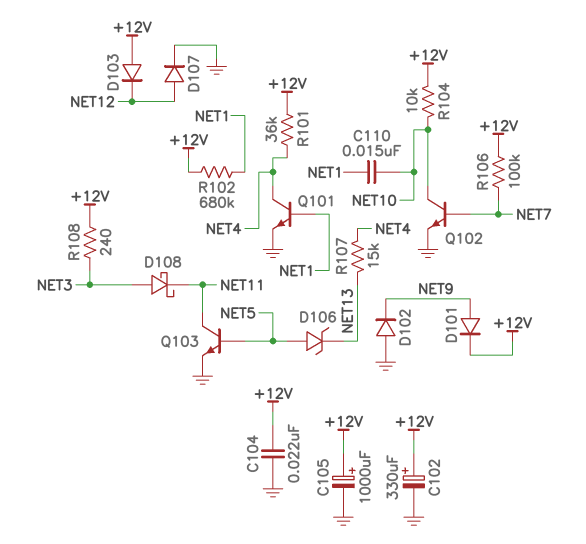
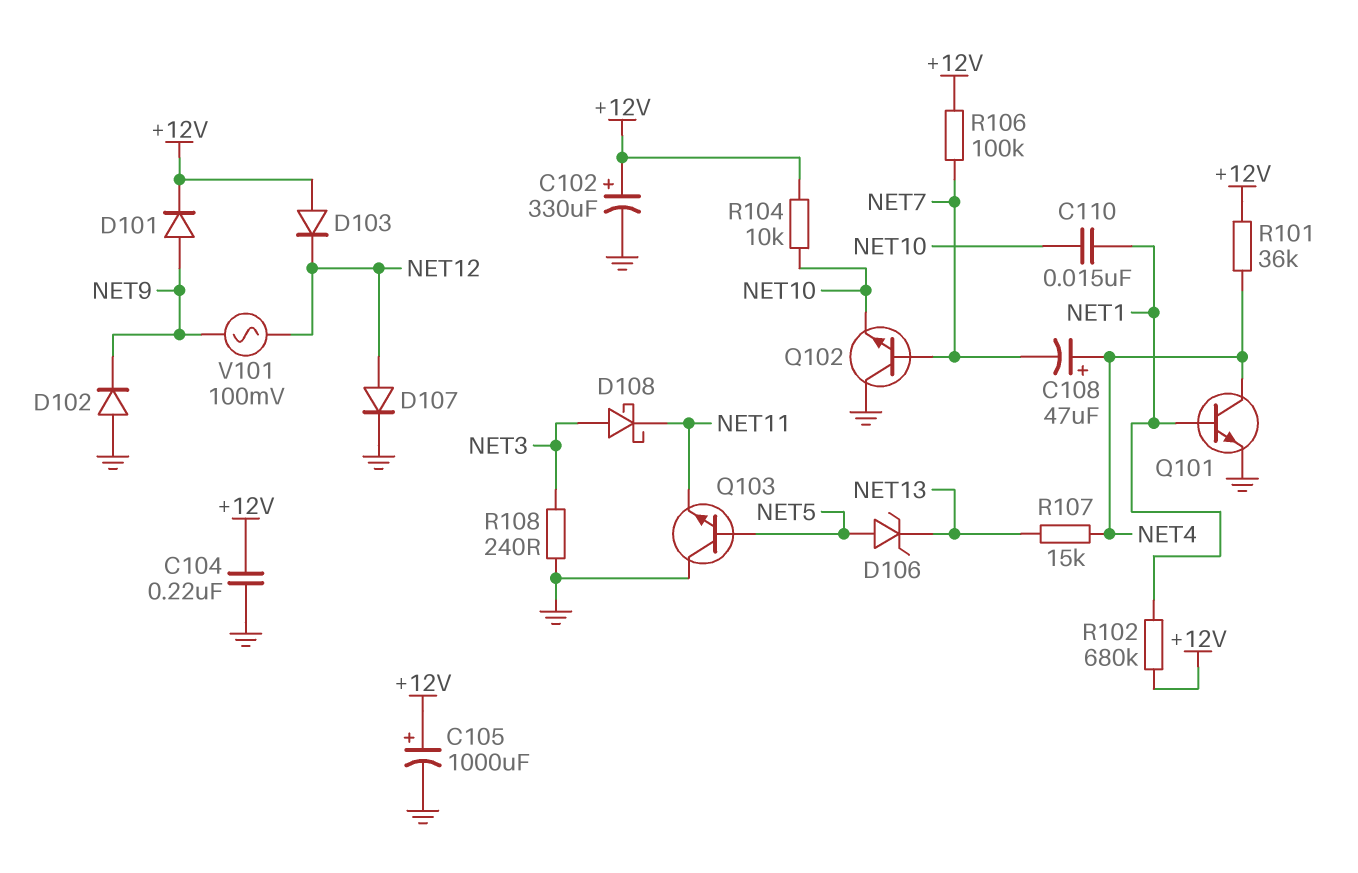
C104: 22nF (+12V, GND) -> 220nF (+12V, GND)
C108: none -> 47uF (plus NET4, minus NET7)
Q102: NPN (B NET7, C NET10, E GND) -> NPN (B NET7, C GND, E NET10)
Q103: NPN (B NET5, C NET11, E GND) -> NPN (B NET5, C GND, E NET11)
R108: 240 (+12V, NET3) -> 240 (GND, NET3)
V101: none -> AC 100mV (NET9, NET12)

